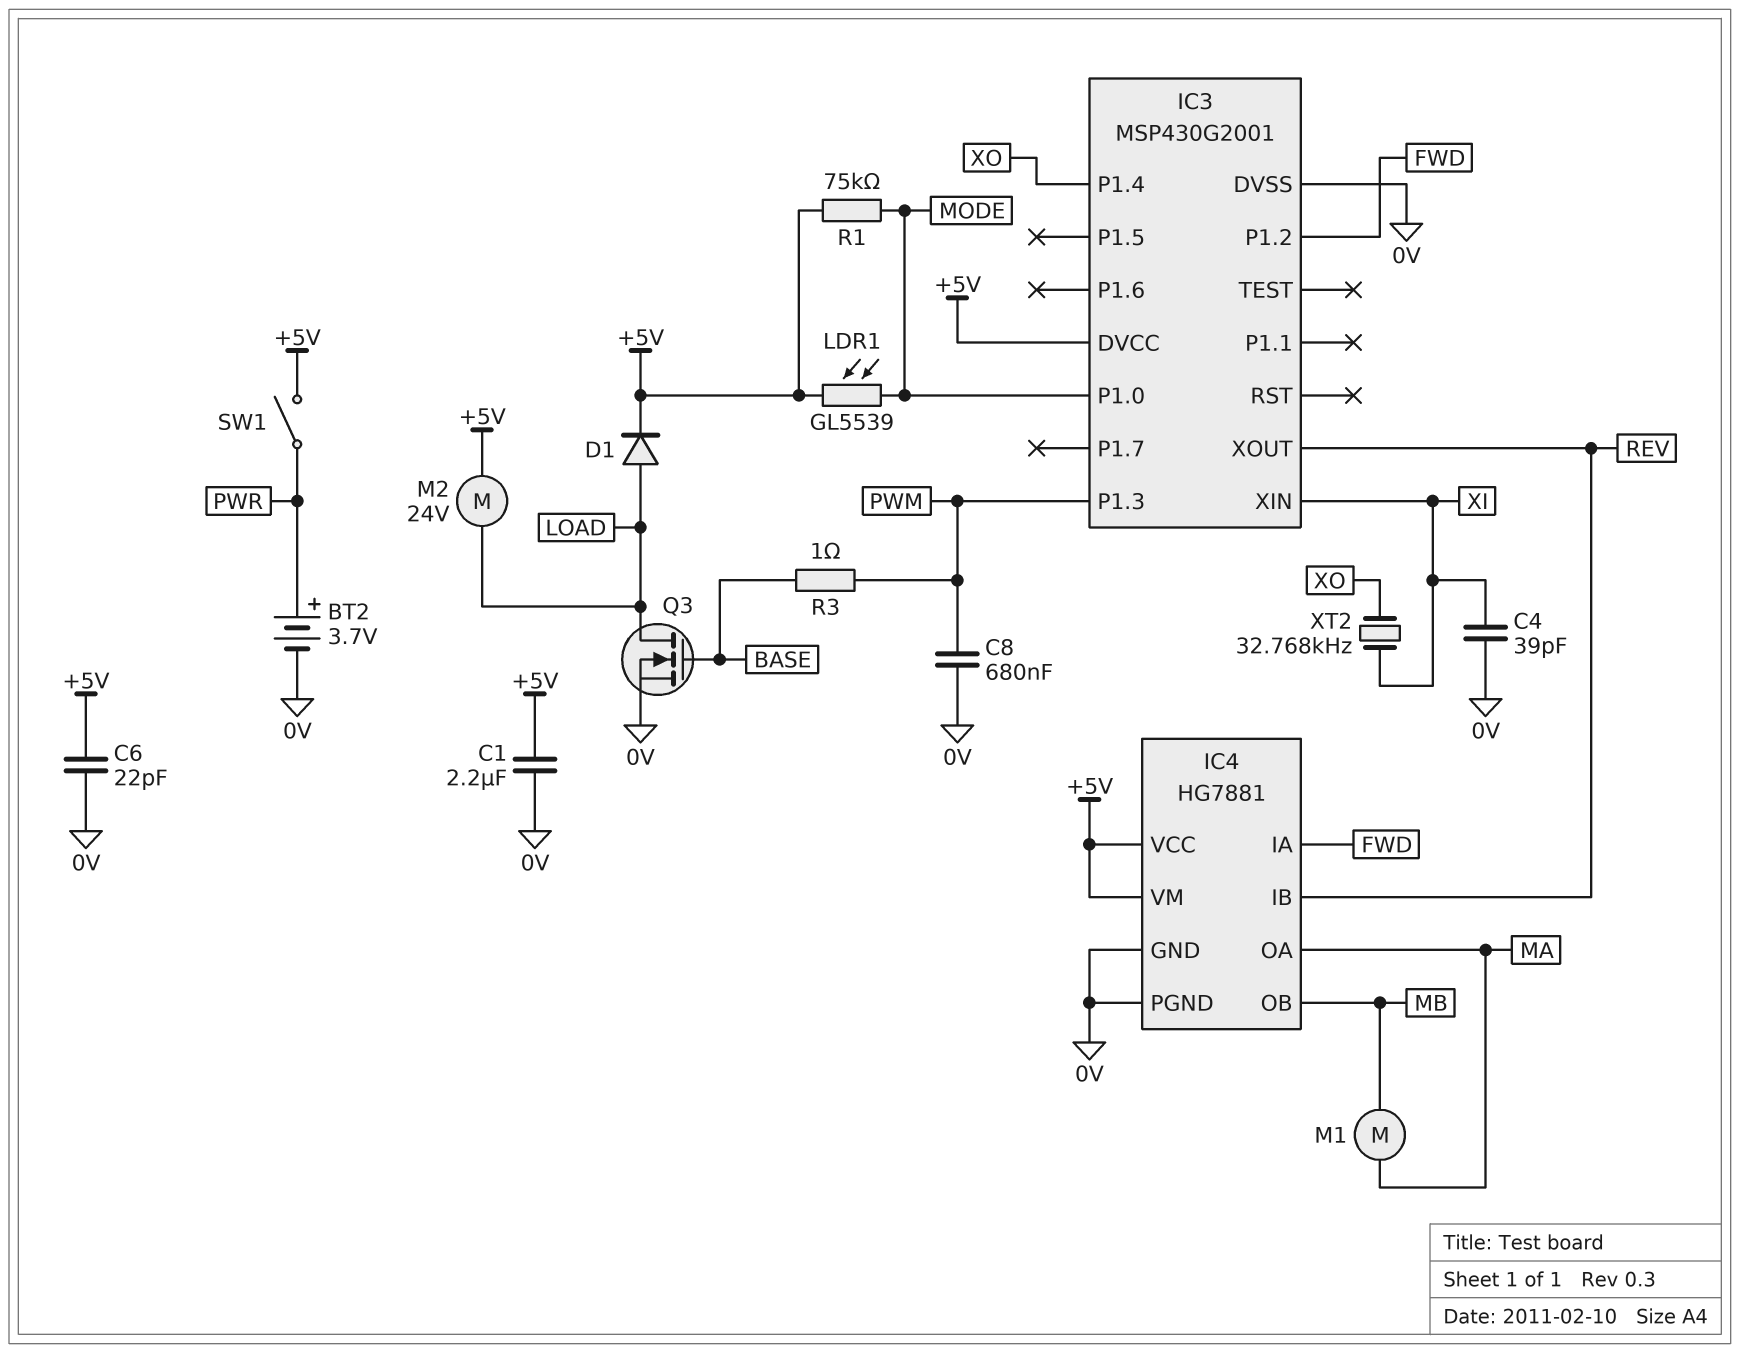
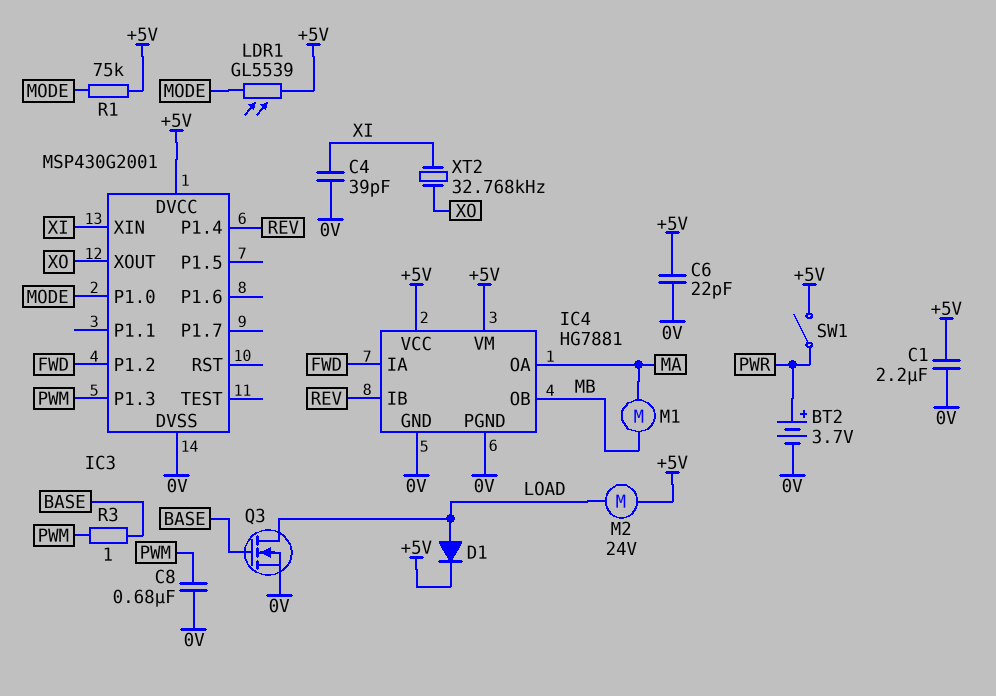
IC3 pin P1.4: XO -> REV
IC3 pin XOUT: REV -> XO

